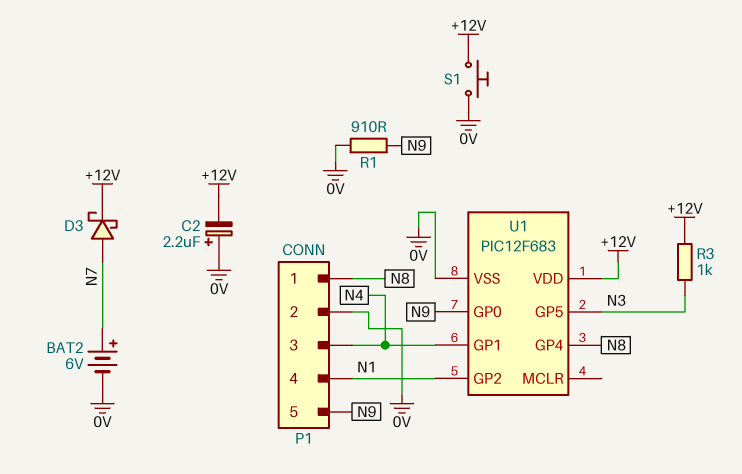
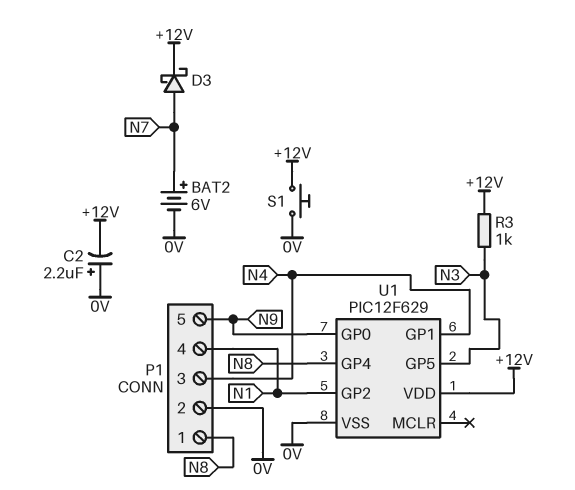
R1: 910 (0V, N9) -> none
U1: PIC12F683 -> PIC12F629

